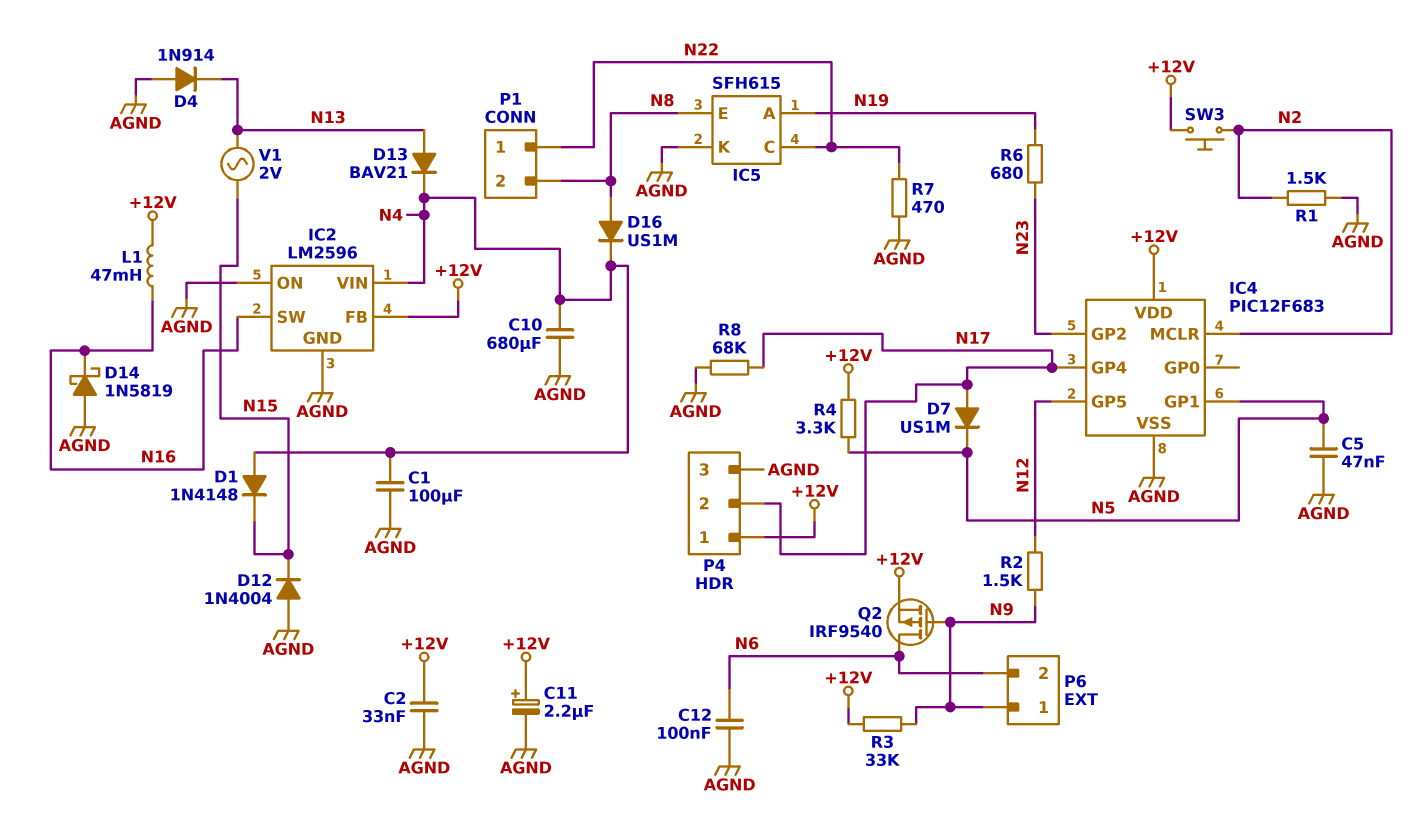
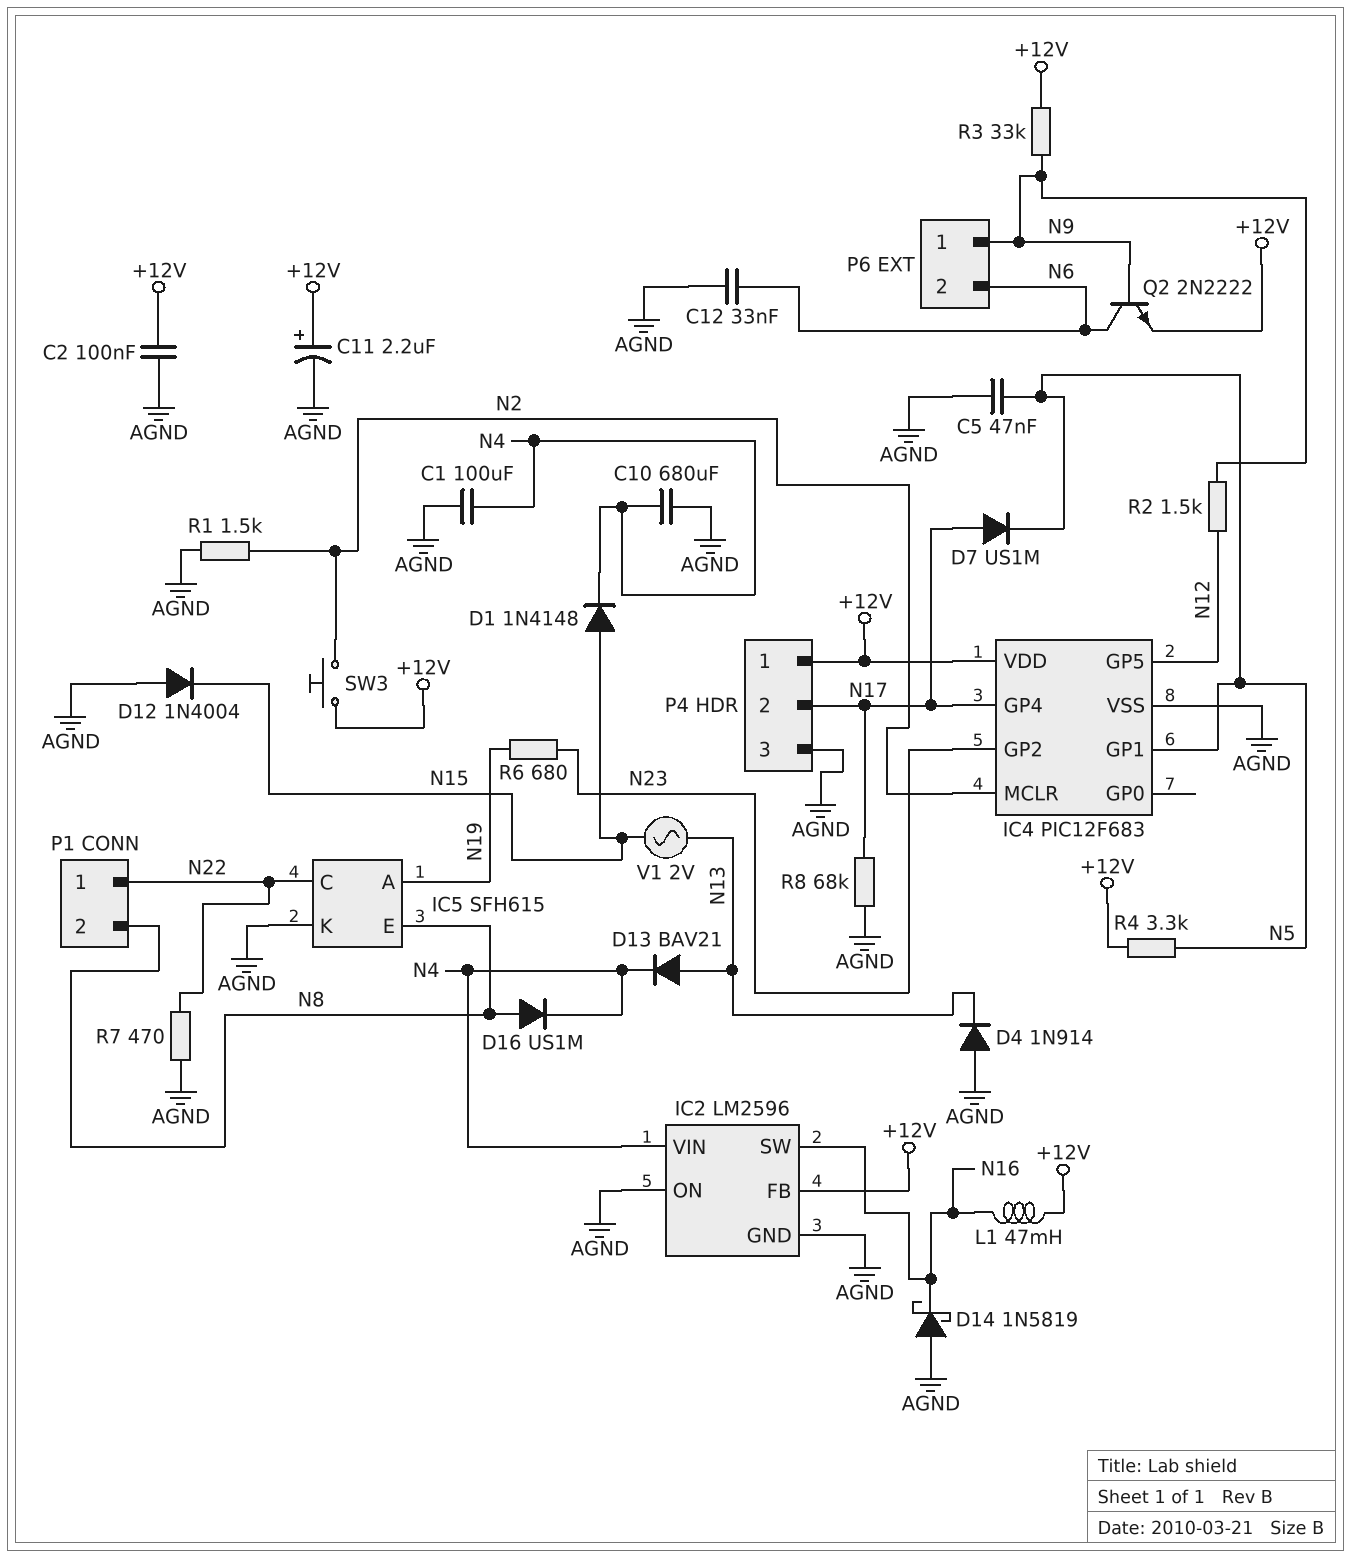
C2: 33nF (+12V, AGND) -> 100nF (+12V, AGND)
C12: 100nF (AGND, N6) -> 33nF (AGND, N6)
D1: diode 1N4148 (A N4, K N15) -> diode 1N4148 (A N15, K N4)
Q2: PMOS IRF9540 (G N9, D N6, S +12V) -> NPN 2N2222 (B N9, C N6, E +12V)

